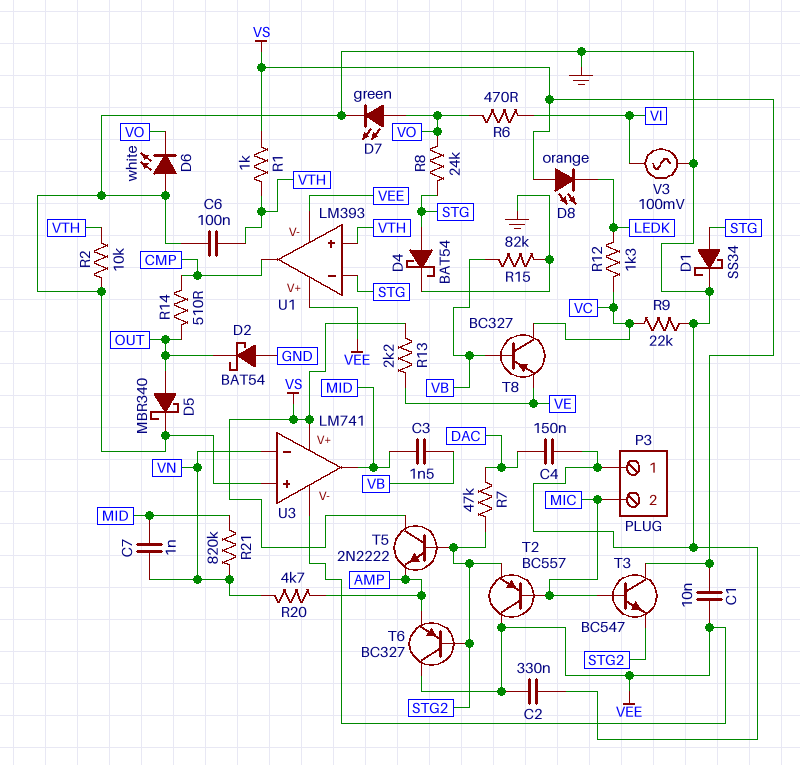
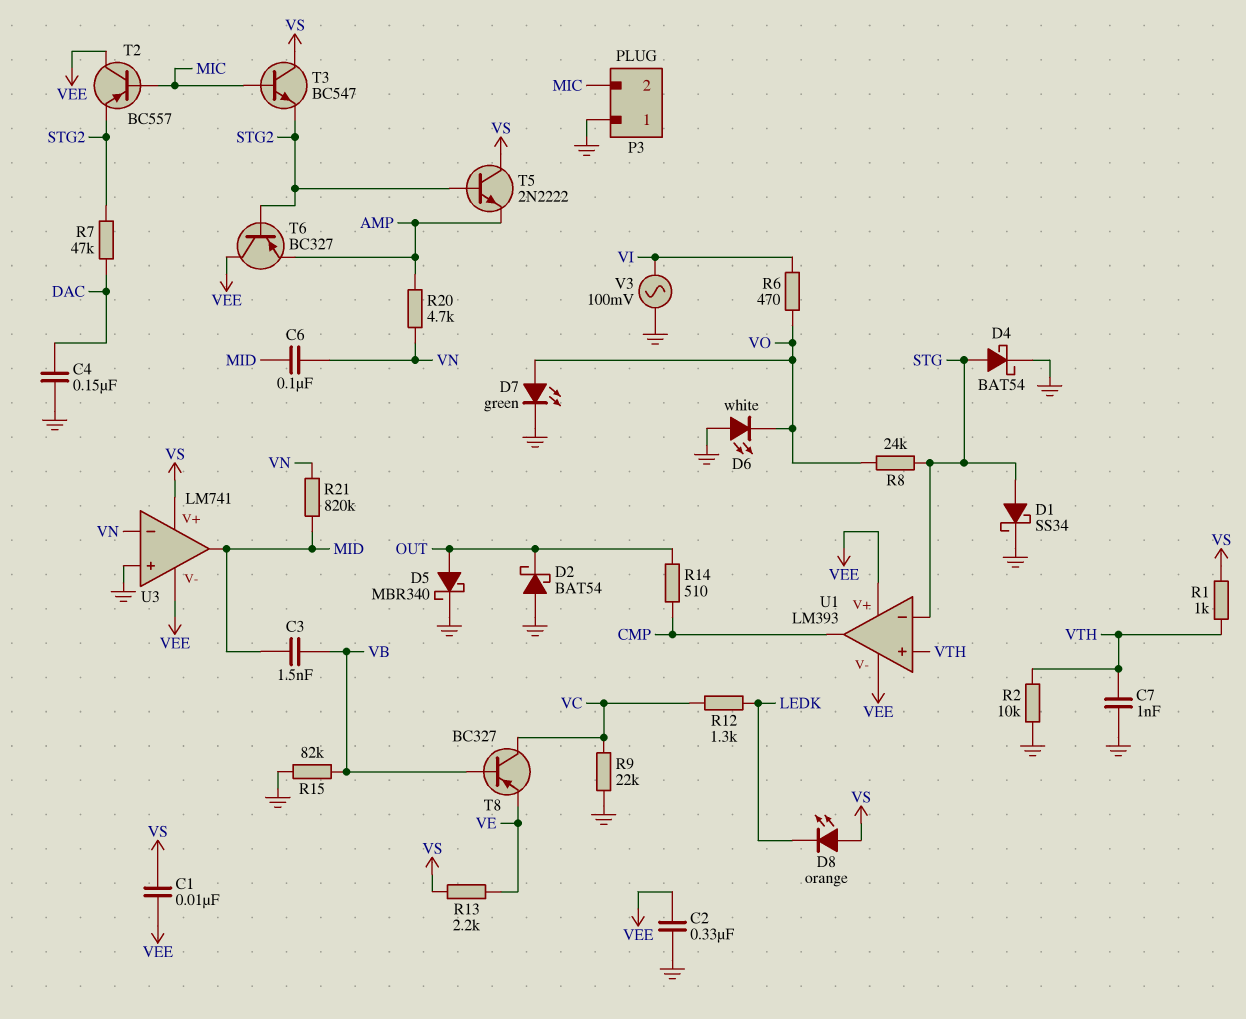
C6: 100nF (GND, VTH) -> 100nF (MID, VN)
C7: 1nF (MID, VN) -> 1nF (GND, VTH)

